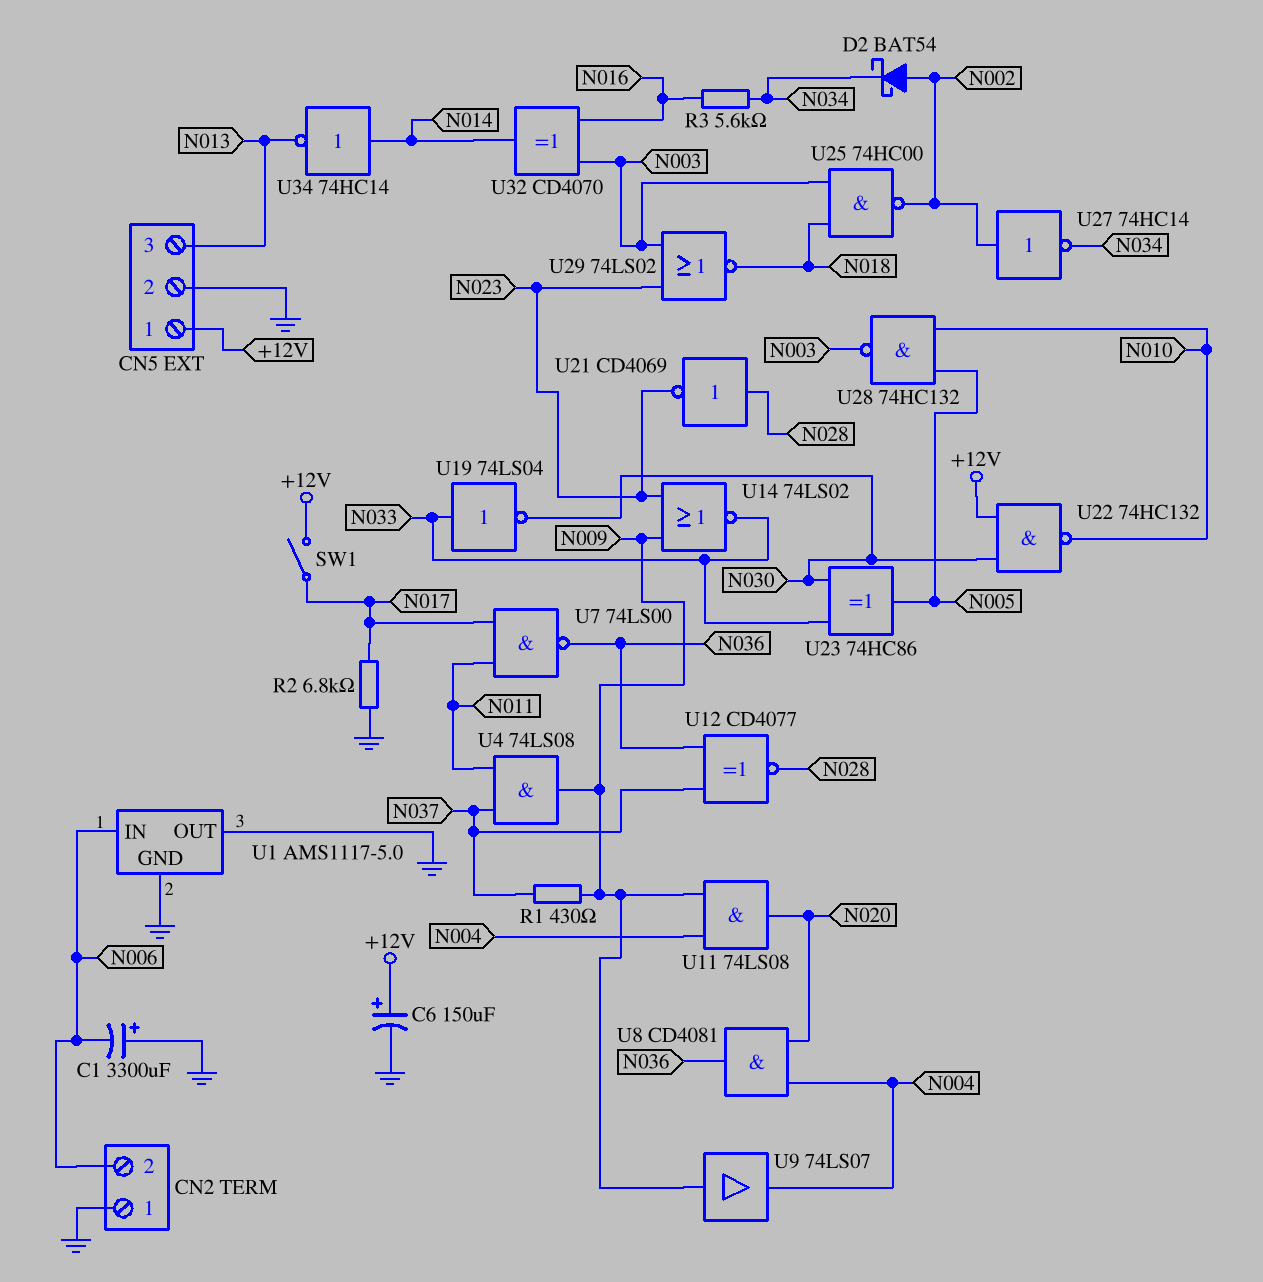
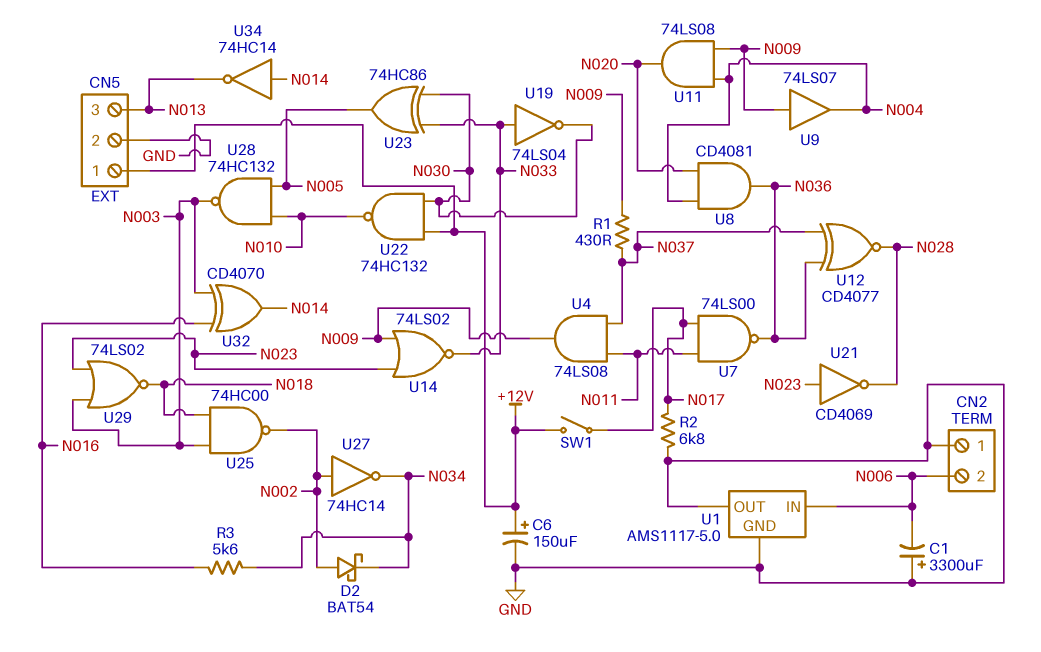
U21: NOT CD4069 (in N028, out N023) -> NOT CD4069 (in N023, out N028)

